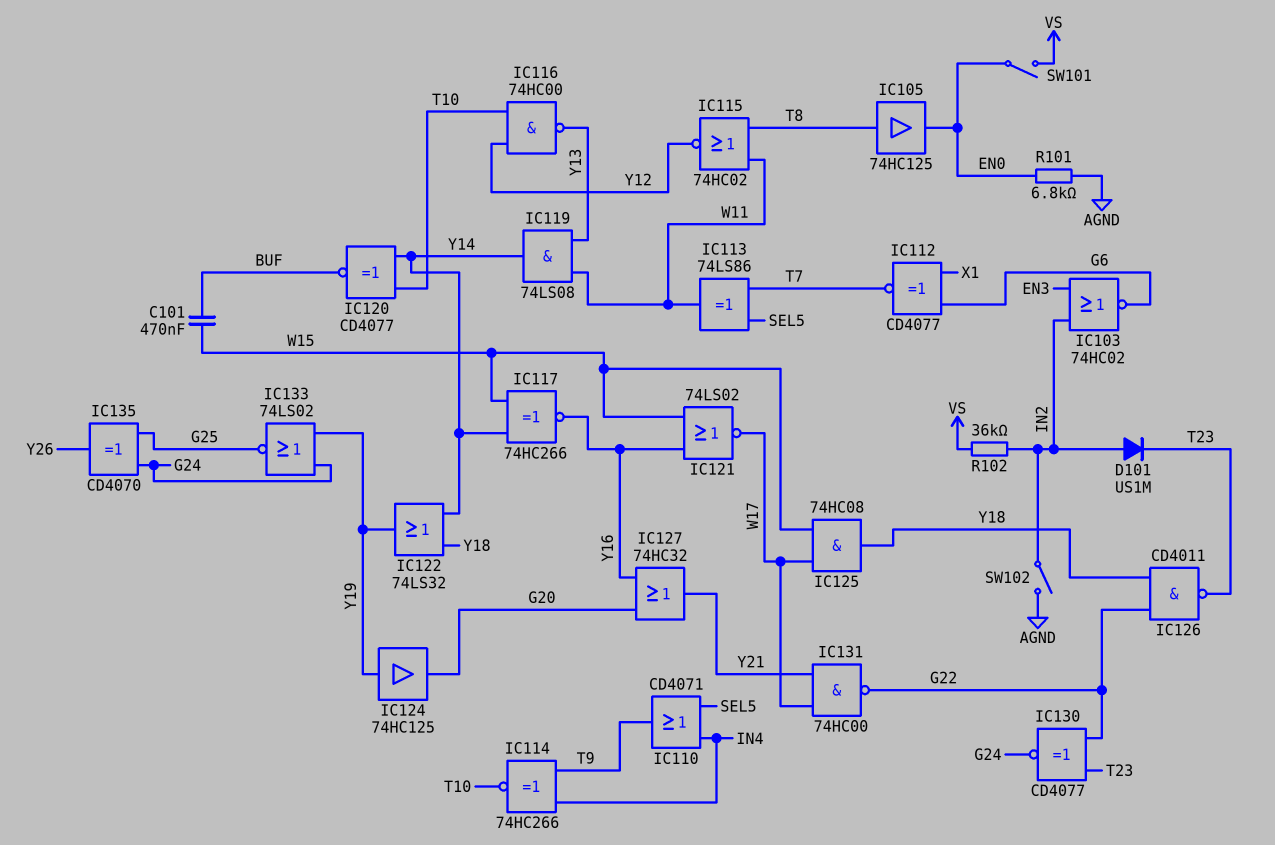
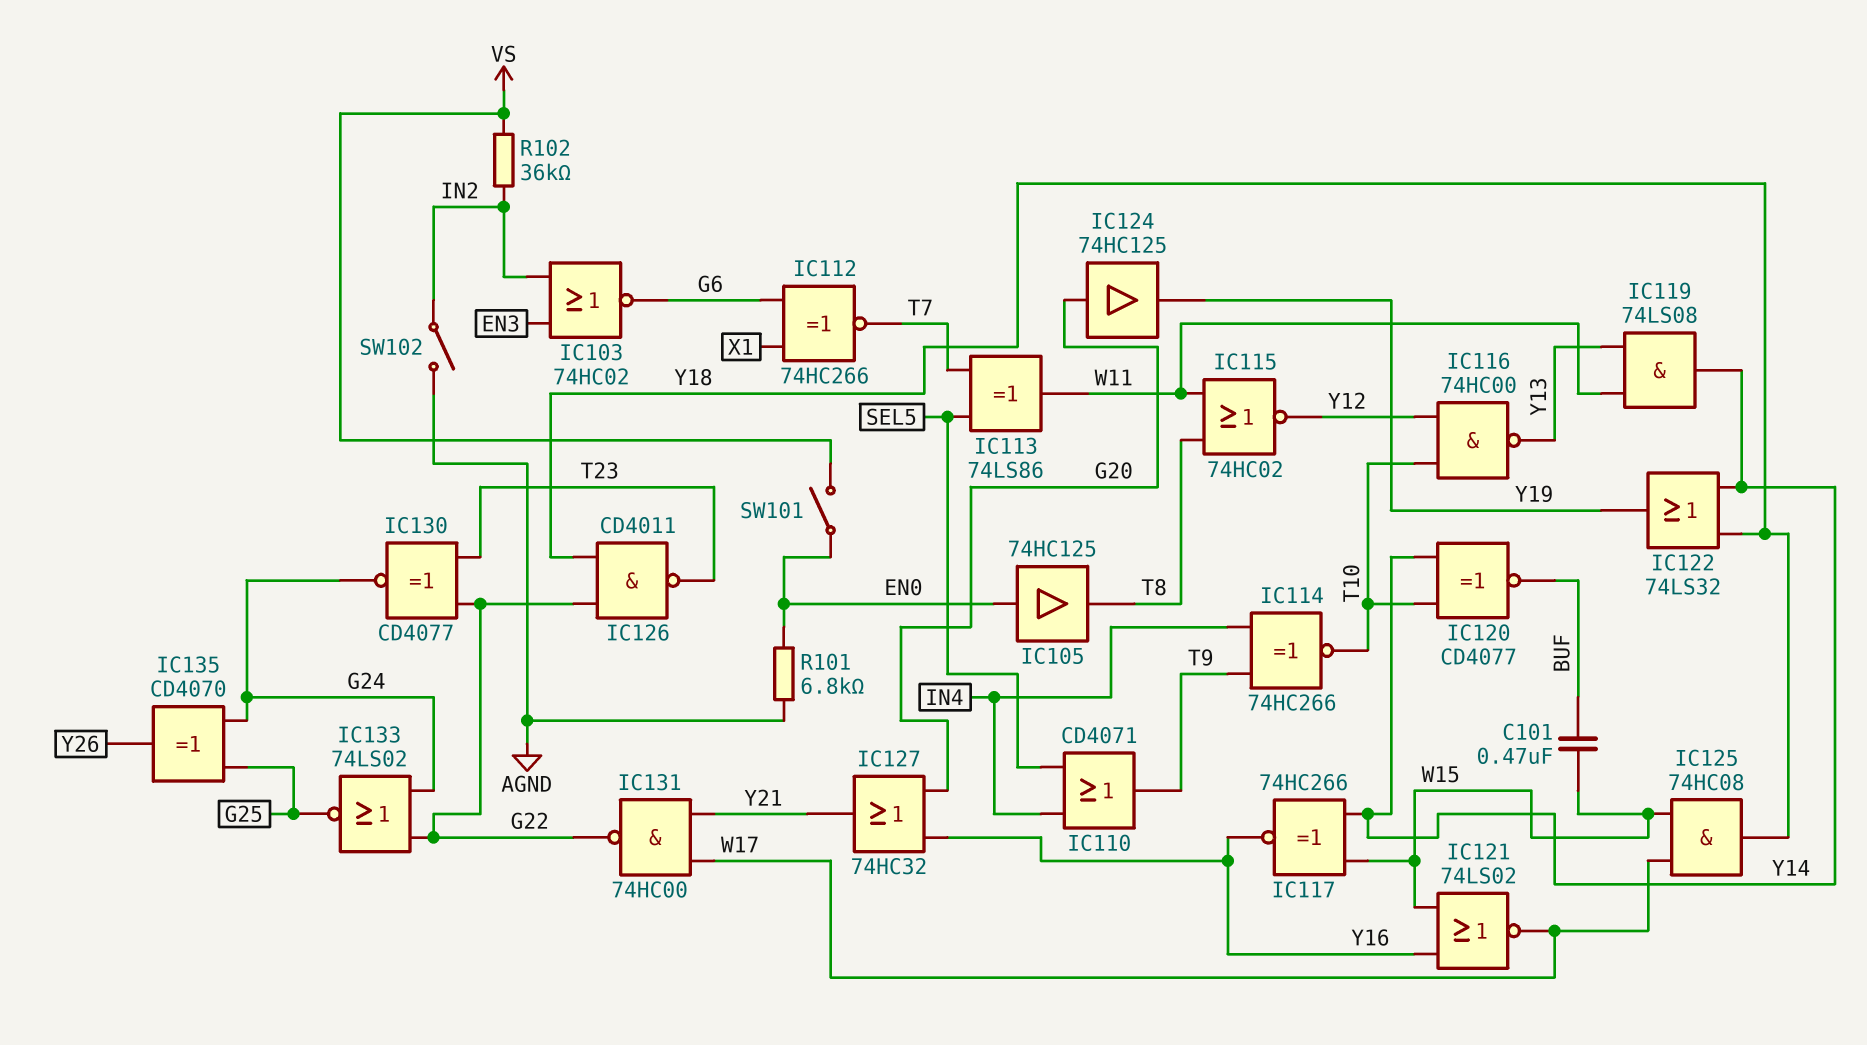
D101: diode US1M (A IN2, K T23) -> none
IC105: buffer 74HC125 (in T8, out EN0) -> buffer 74HC125 (in EN0, out T8)
IC112: XNOR CD4077 (in G6, in X1, out T7) -> XNOR 74HC266 (in G6, in X1, out T7)
IC124: buffer 74HC125 (in Y19, out G20) -> buffer 74HC125 (in G20, out Y19)
IC133: NOR 74LS02 (in G24, in Y19, out G25) -> NOR 74LS02 (in G22, in G24, out G25)

